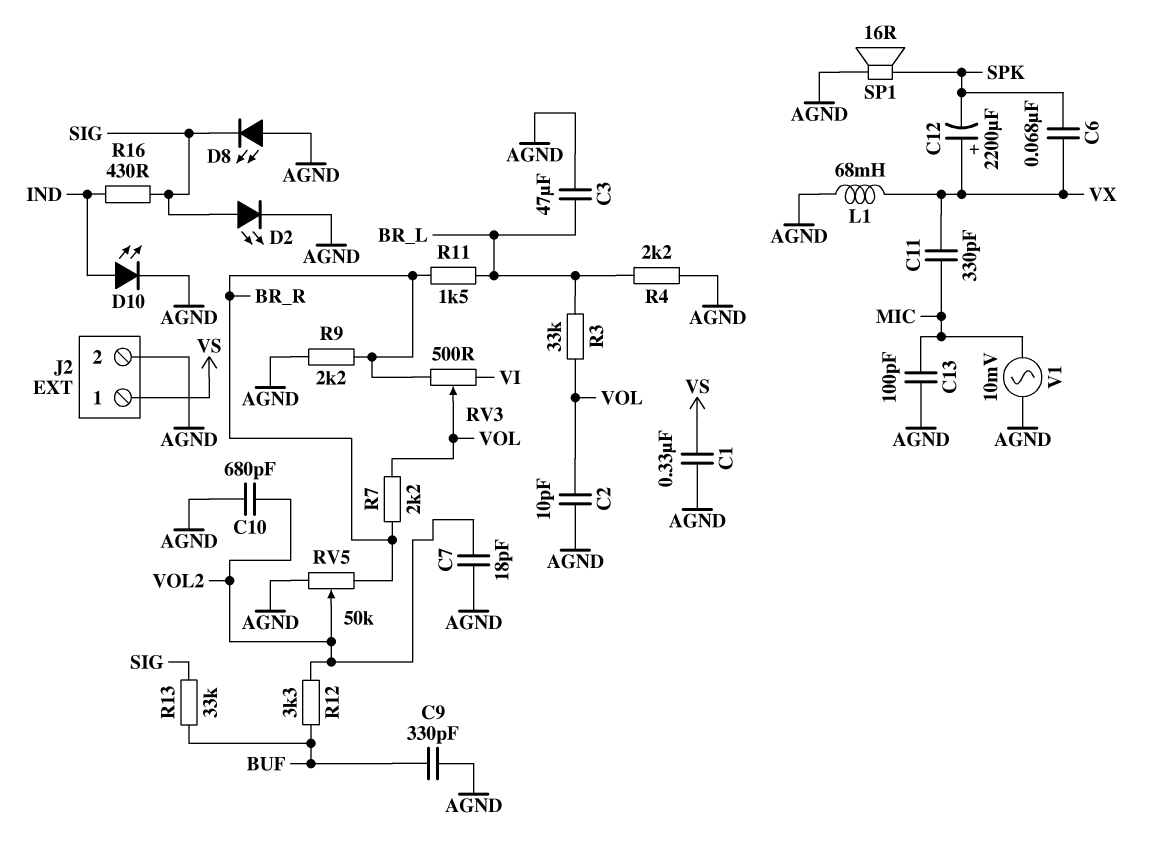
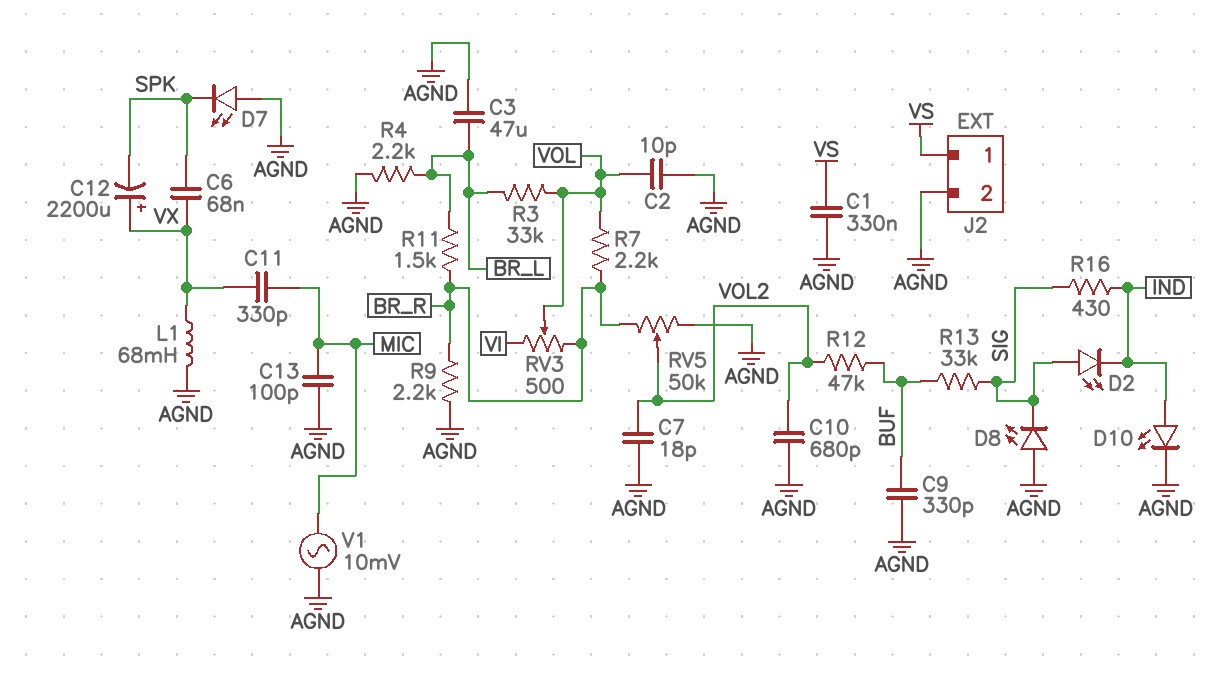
D2: LED (A SIG, K AGND) -> LED (A SIG, K IND)
D7: none -> LED (A AGND, K SPK)
R12: 3.3k (BUF, VOL2) -> 47k (BUF, VOL2)
SP1: speaker 16R (AGND, SPK) -> none

